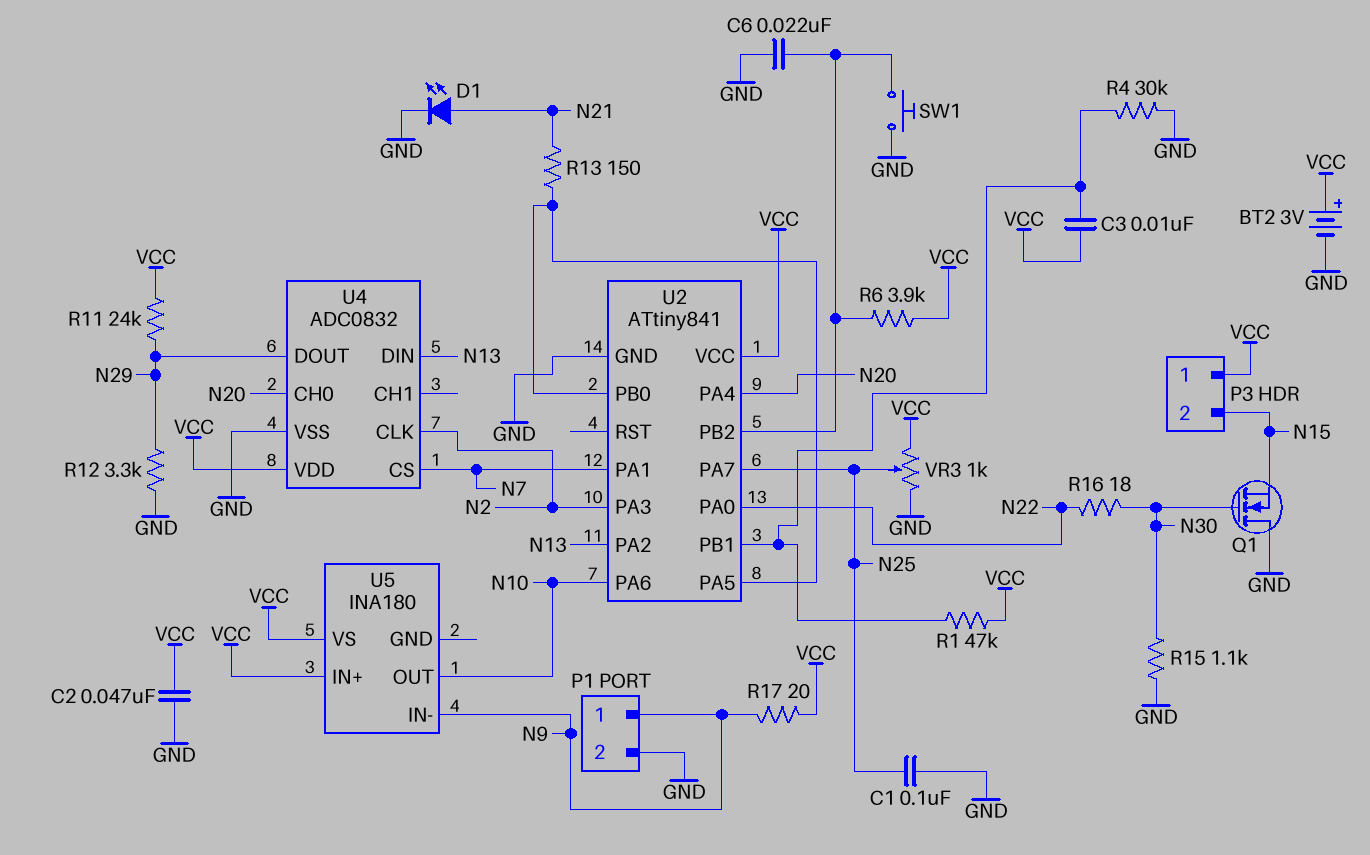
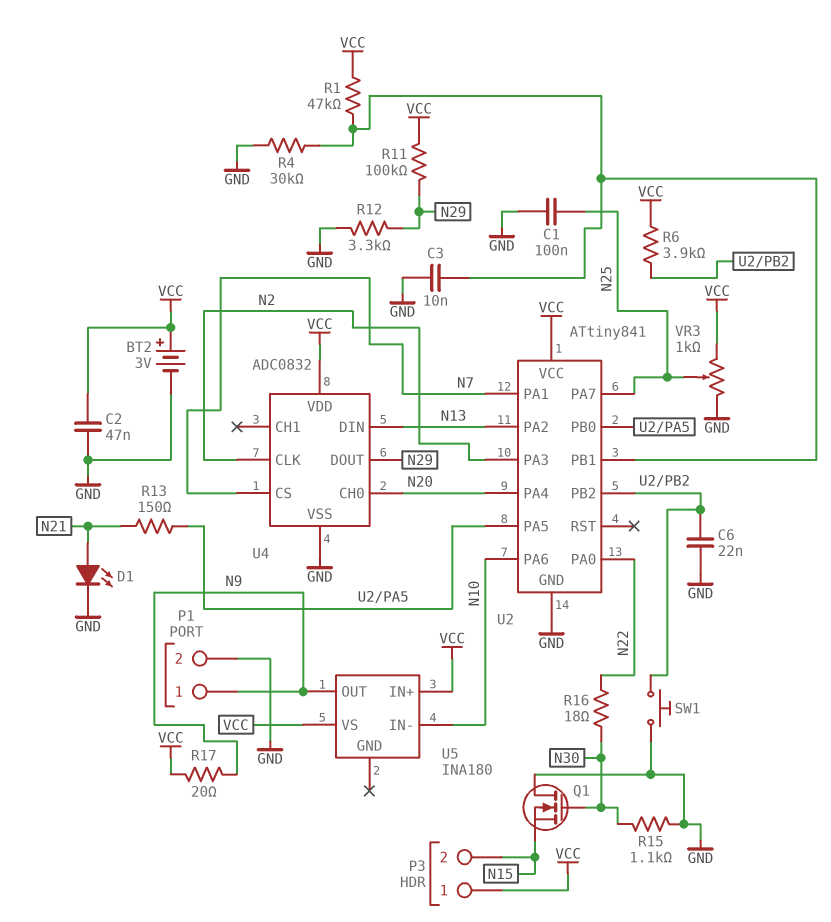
C3: 10nF (U2/PB1, VCC) -> 10nF (GND, U2/PB1)
R11: 24k (N29, VCC) -> 100k (N29, VCC)
U5 pin IN-: N9 -> N10
U5 pin OUT: N10 -> N9

